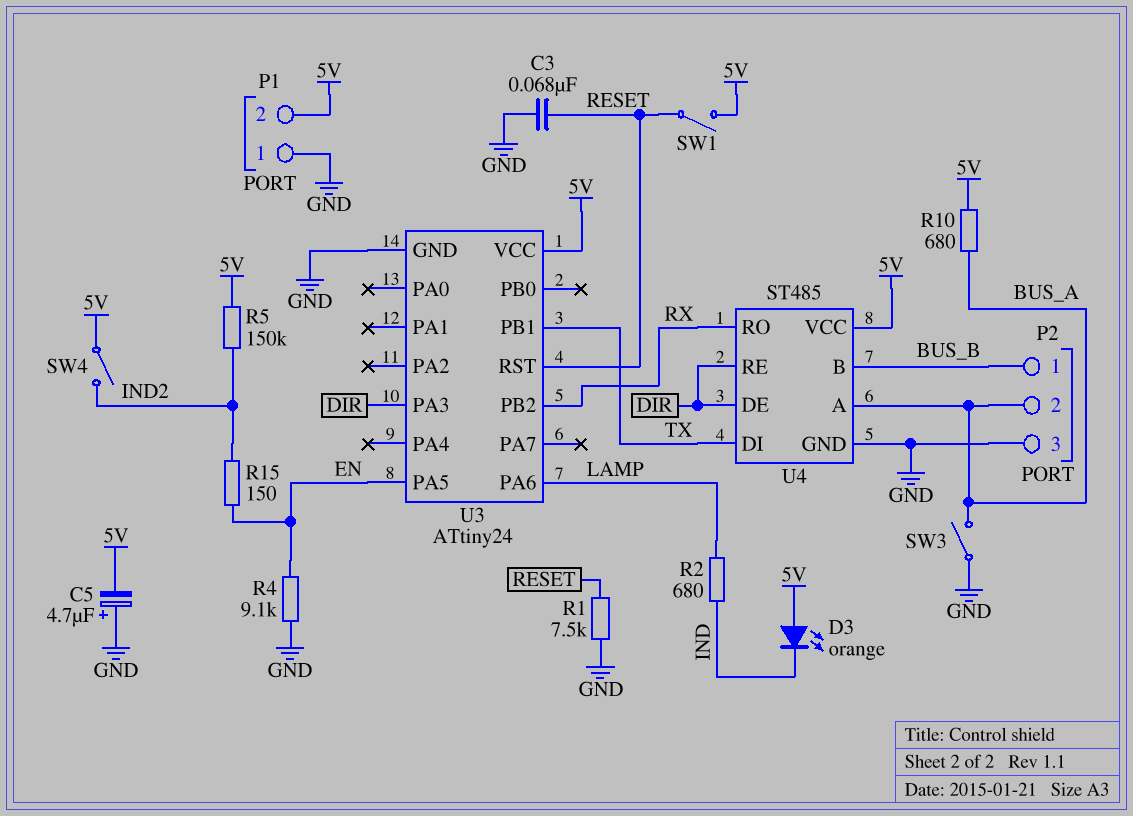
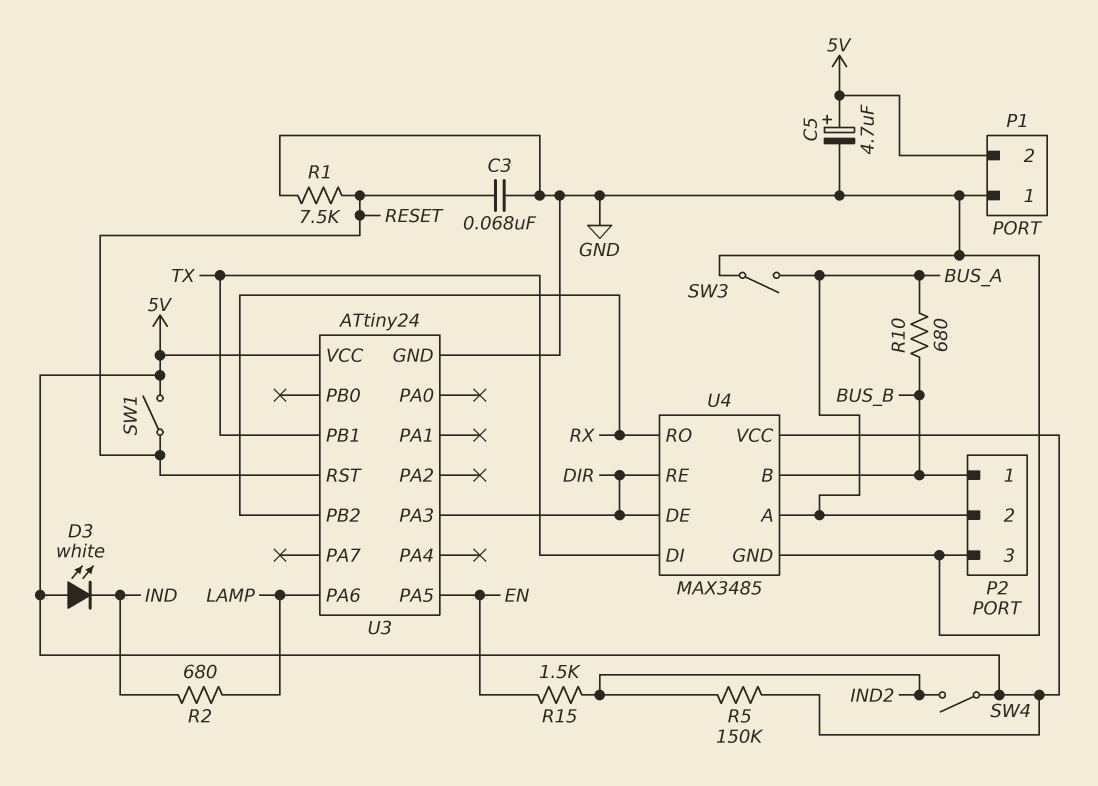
C5: 4.7uF (plus GND, minus 5V) -> 4.7uF (plus 5V, minus GND)
D3: LED orange (A 5V, K IND) -> LED white (A 5V, K IND)
R4: 9.1k (EN, GND) -> none
R10: 680 (5V, BUS_A) -> 680 (BUS_A, BUS_B)
R15: 150 (EN, IND2) -> 1.5k (EN, IND2)
U4: ST485 -> MAX3485

